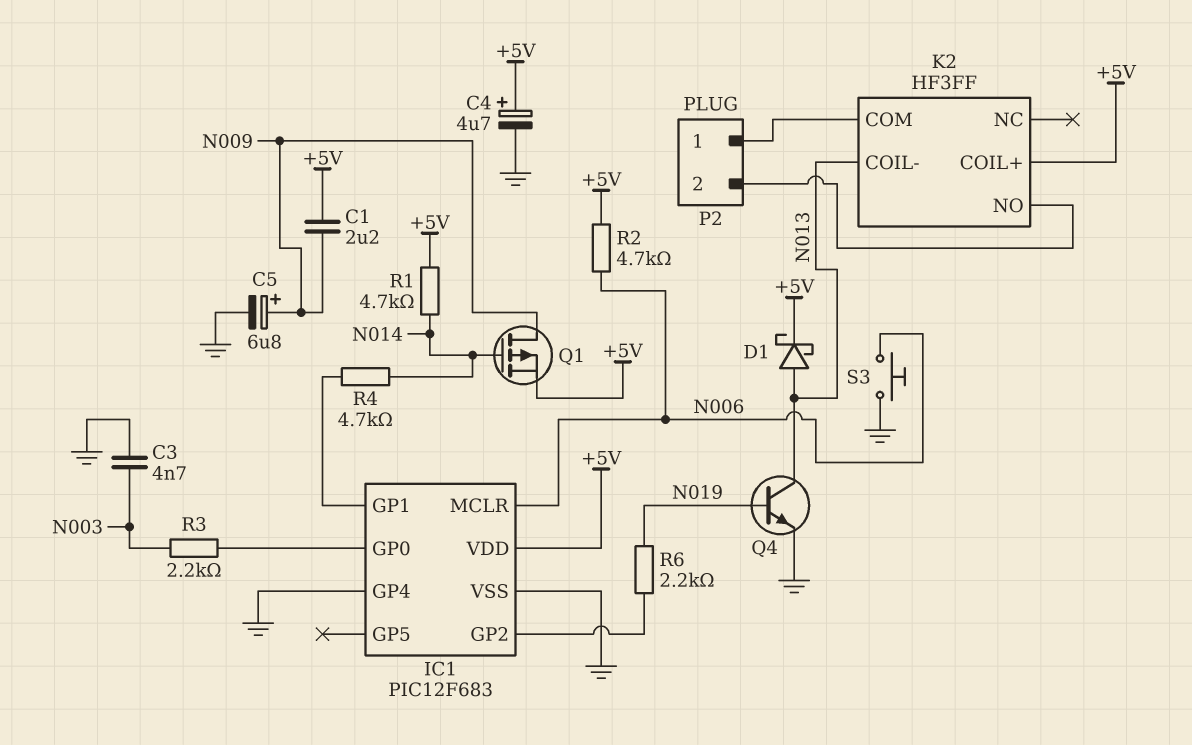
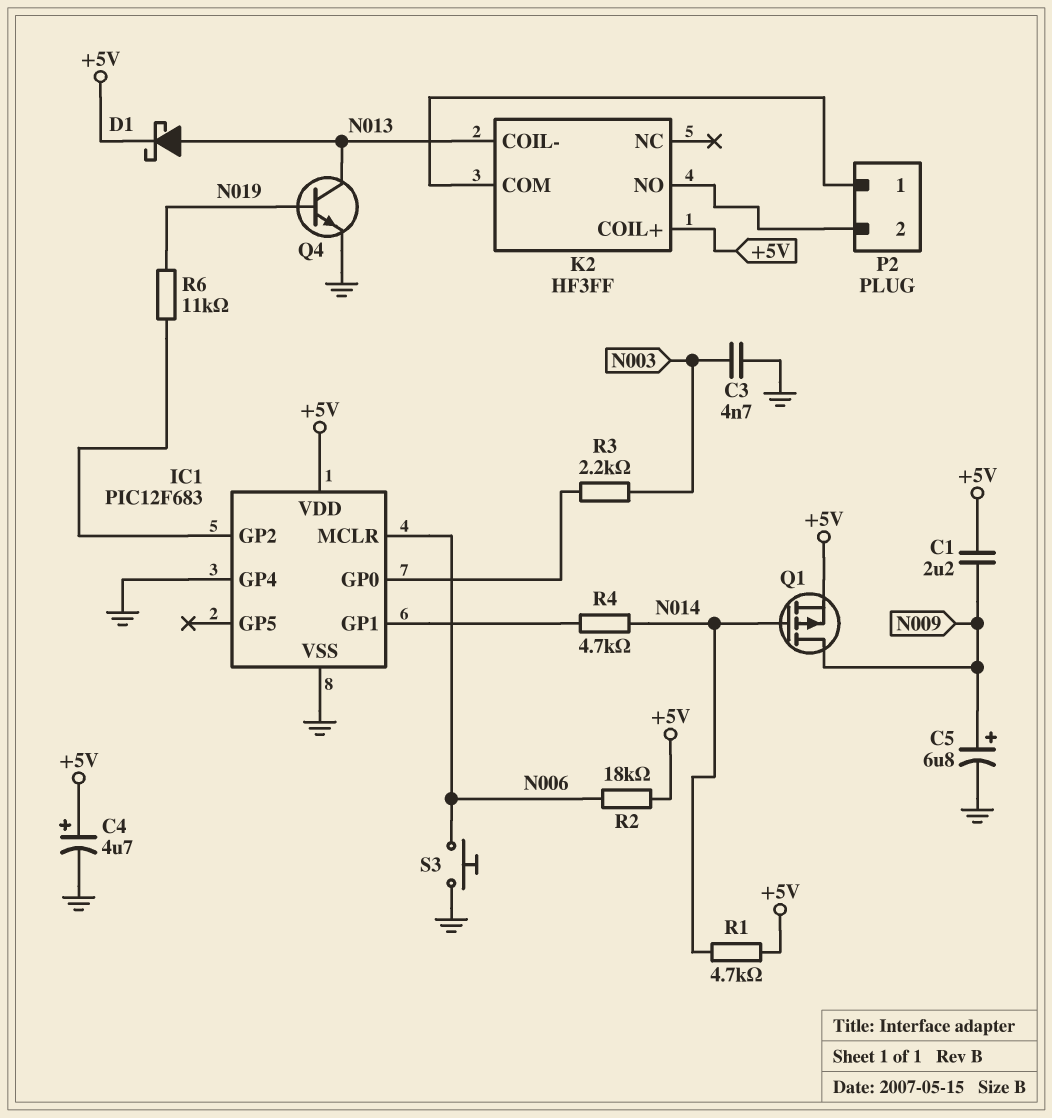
R2: 4.7k (+5V, N006) -> 18k (+5V, N006)
R6: 2.2k (IC1/GP2, N019) -> 11k (IC1/GP2, N019)

